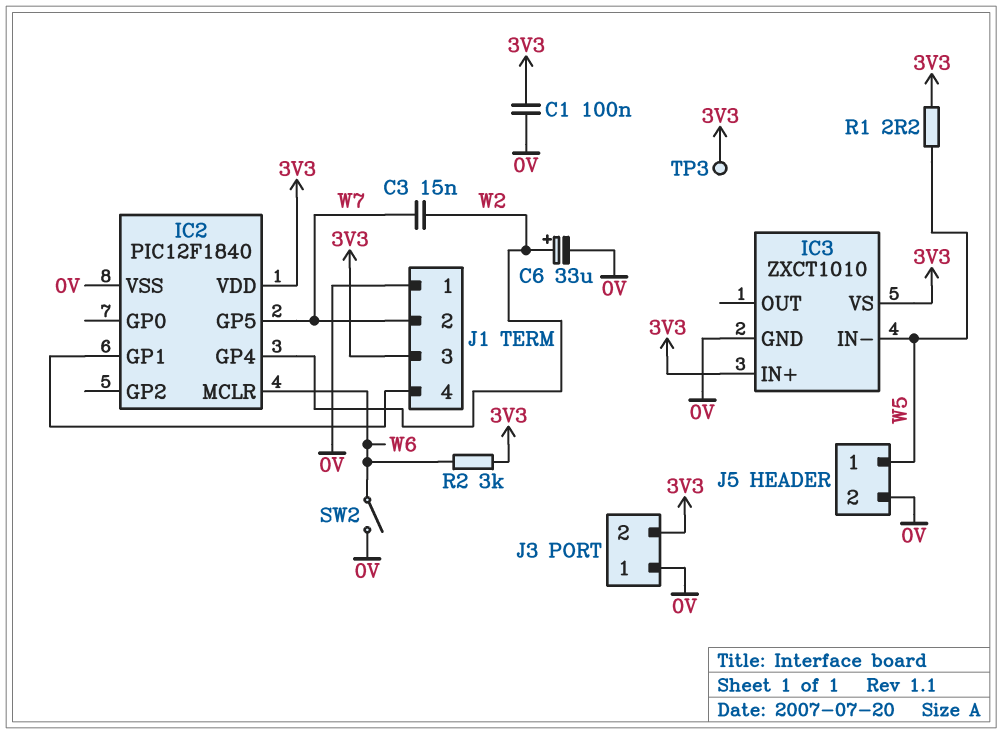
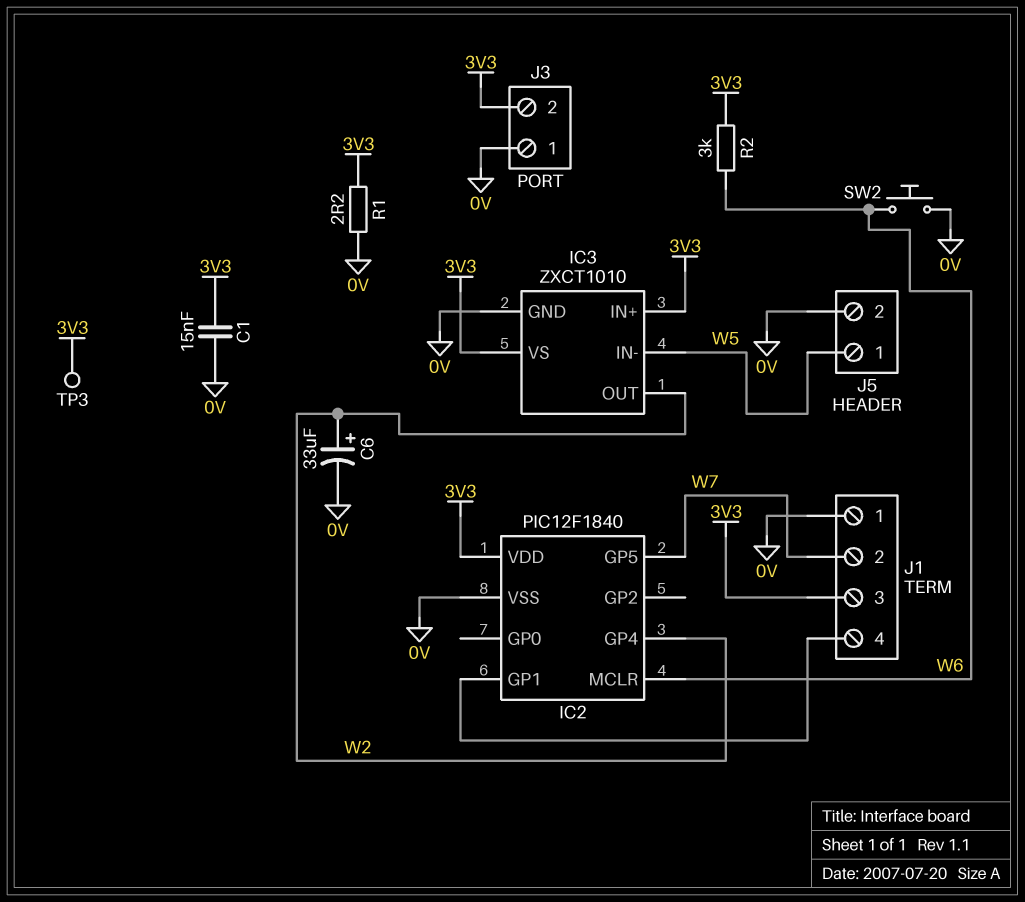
C1: 100nF (0V, 3V3) -> 15nF (0V, 3V3)
C3: 15nF (W2, W7) -> none
IC3 pin OUT: none -> W2
R1: 2.2 (3V3, W5) -> 2.2 (0V, 3V3)
SW2: switch (0V, W6) -> button (0V, W6)

